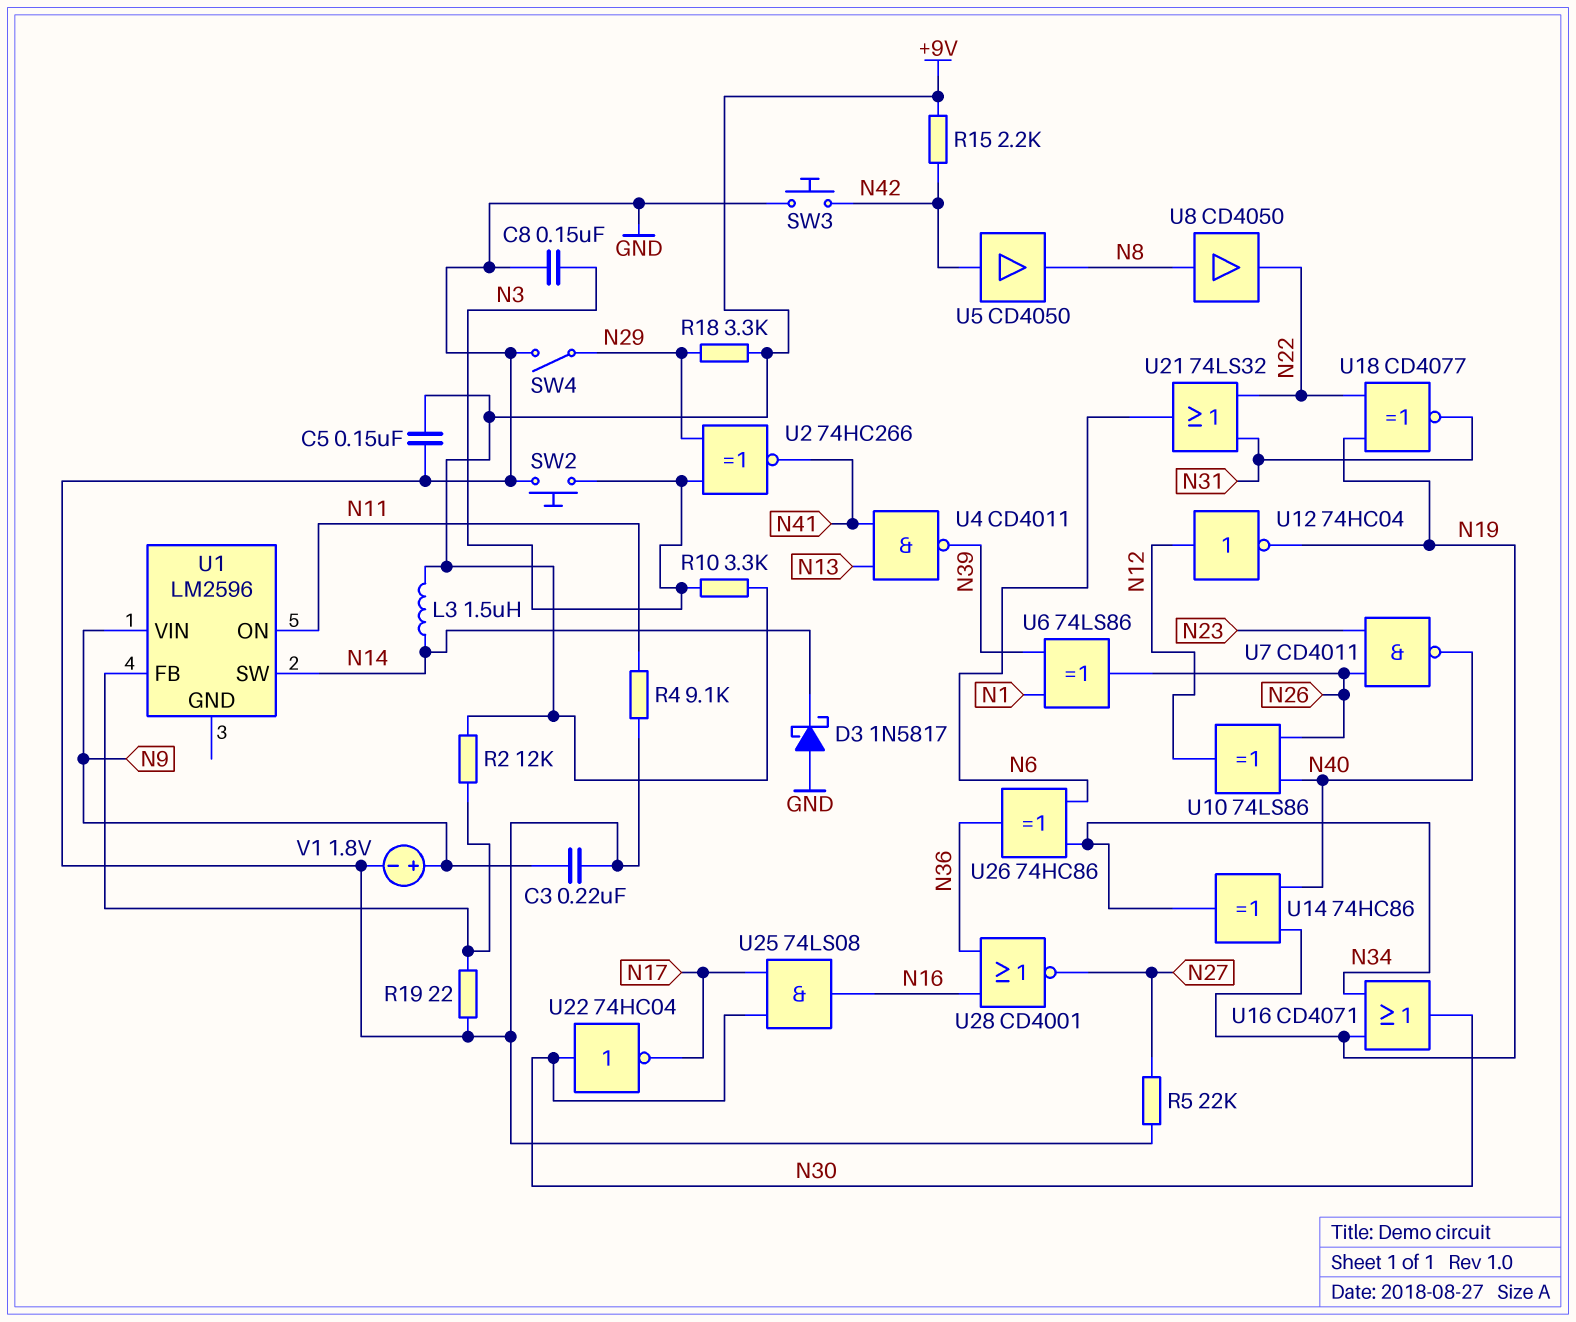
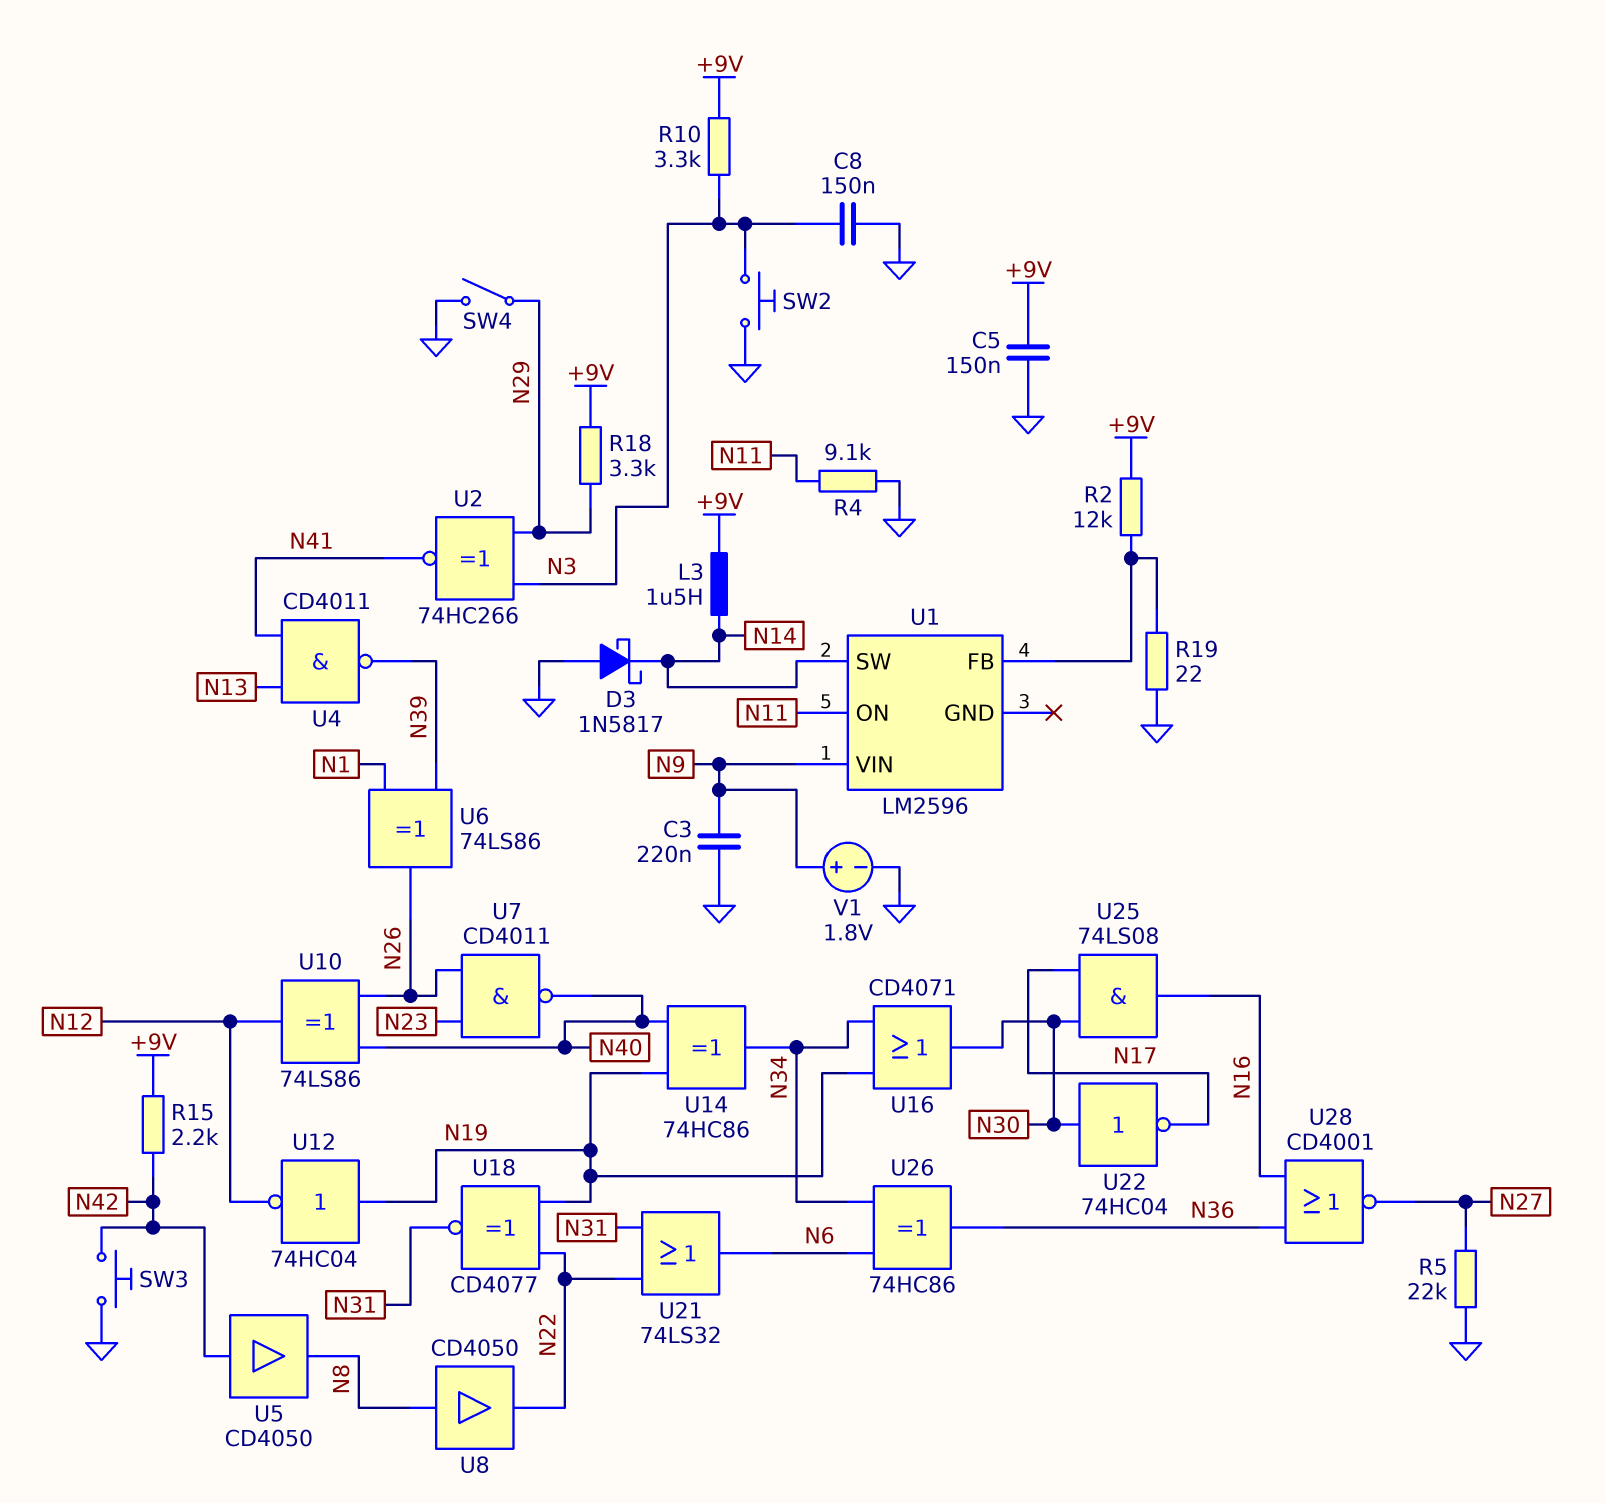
U12: NOT 74HC04 (in N12, out N19) -> NOT 74HC04 (in N19, out N12)

